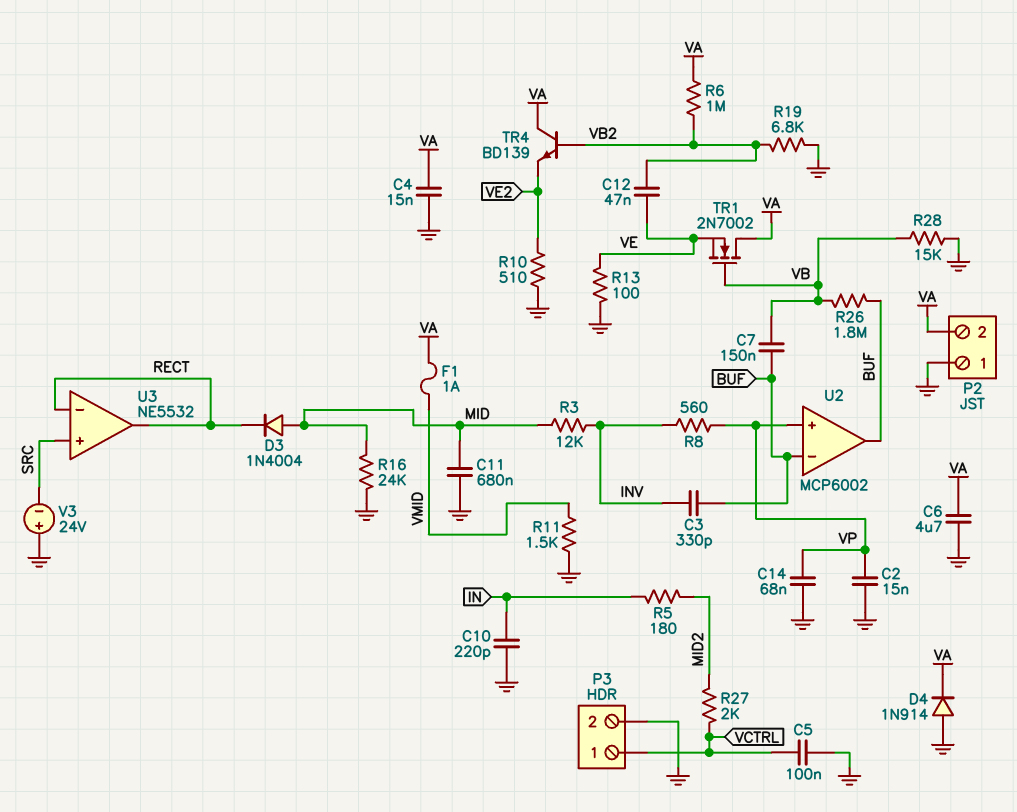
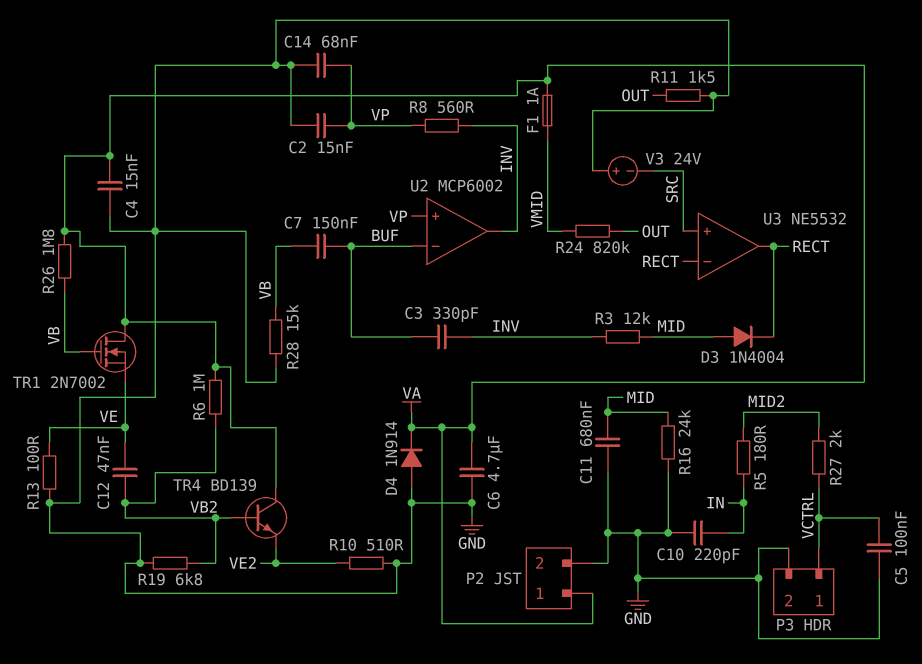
P2 pin 1: GND -> VA
P2 pin 2: VA -> GND
R11: 1.5k (GND, VMID) -> 1.5k (GND, OUT)
R24: none -> 820k (OUT, VMID)
R26: 1.8M (BUF, VB) -> 1.8M (VA, VB)
U2 pin out: BUF -> INV

